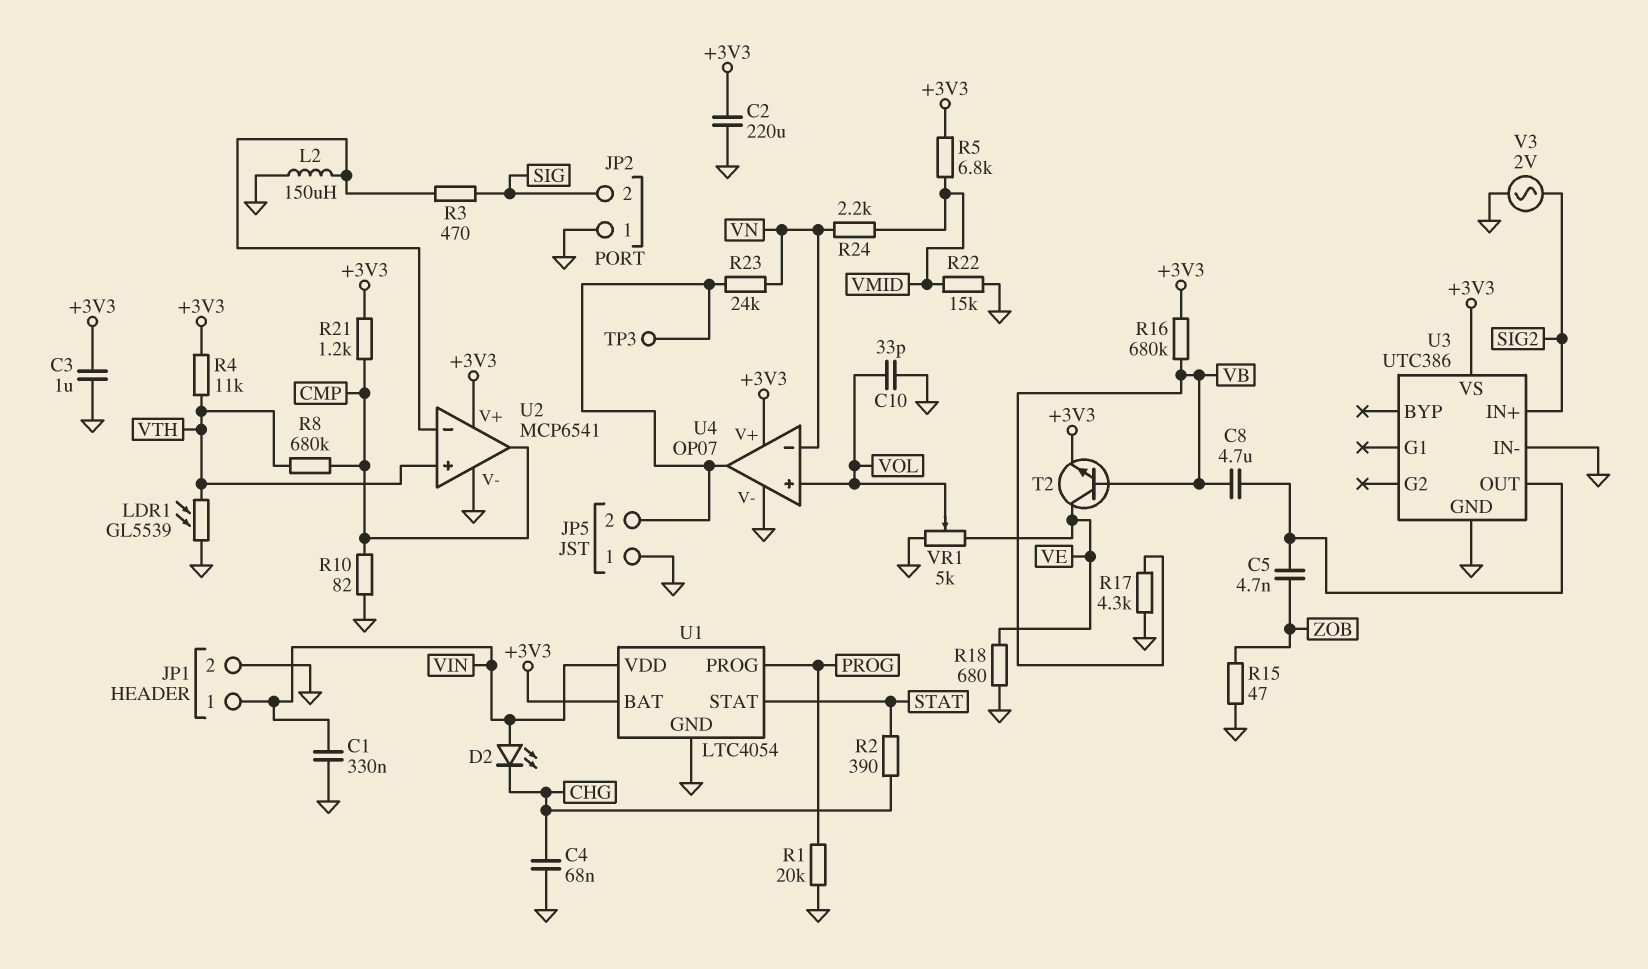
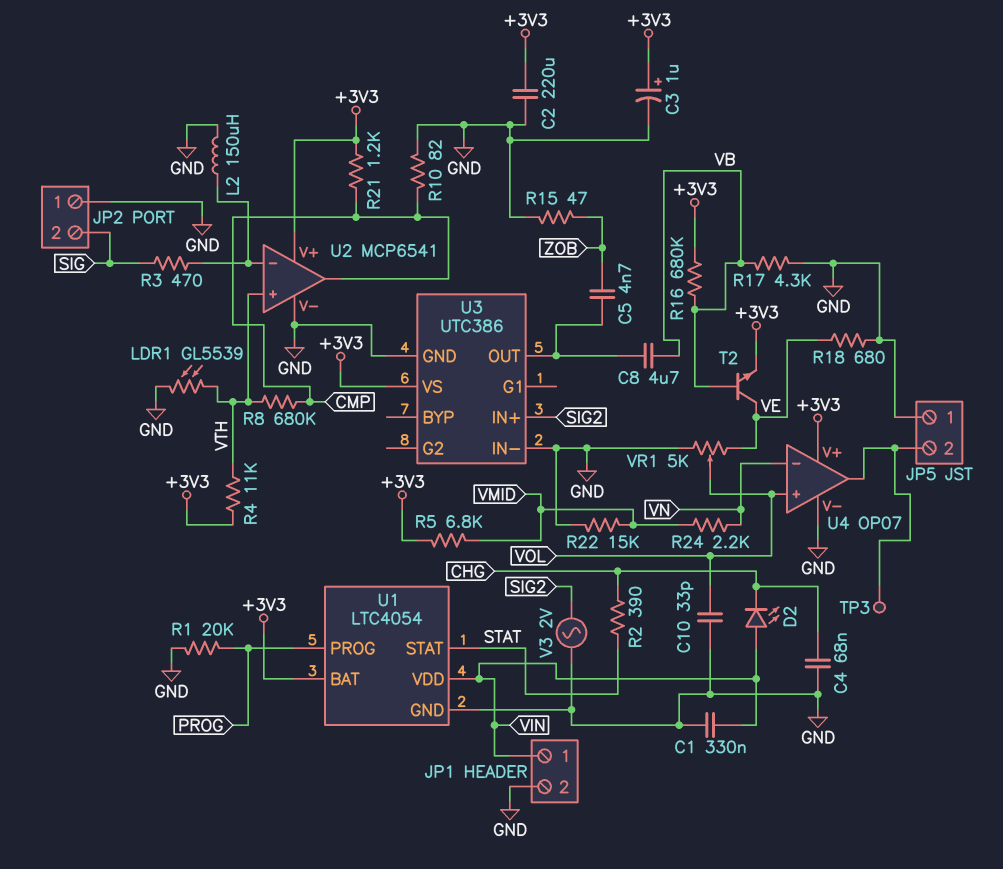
C3: 1uF (+3V3, GND) -> 1uF (plus +3V3, minus GND)
R23: 24k (JP5/2, VN) -> none

